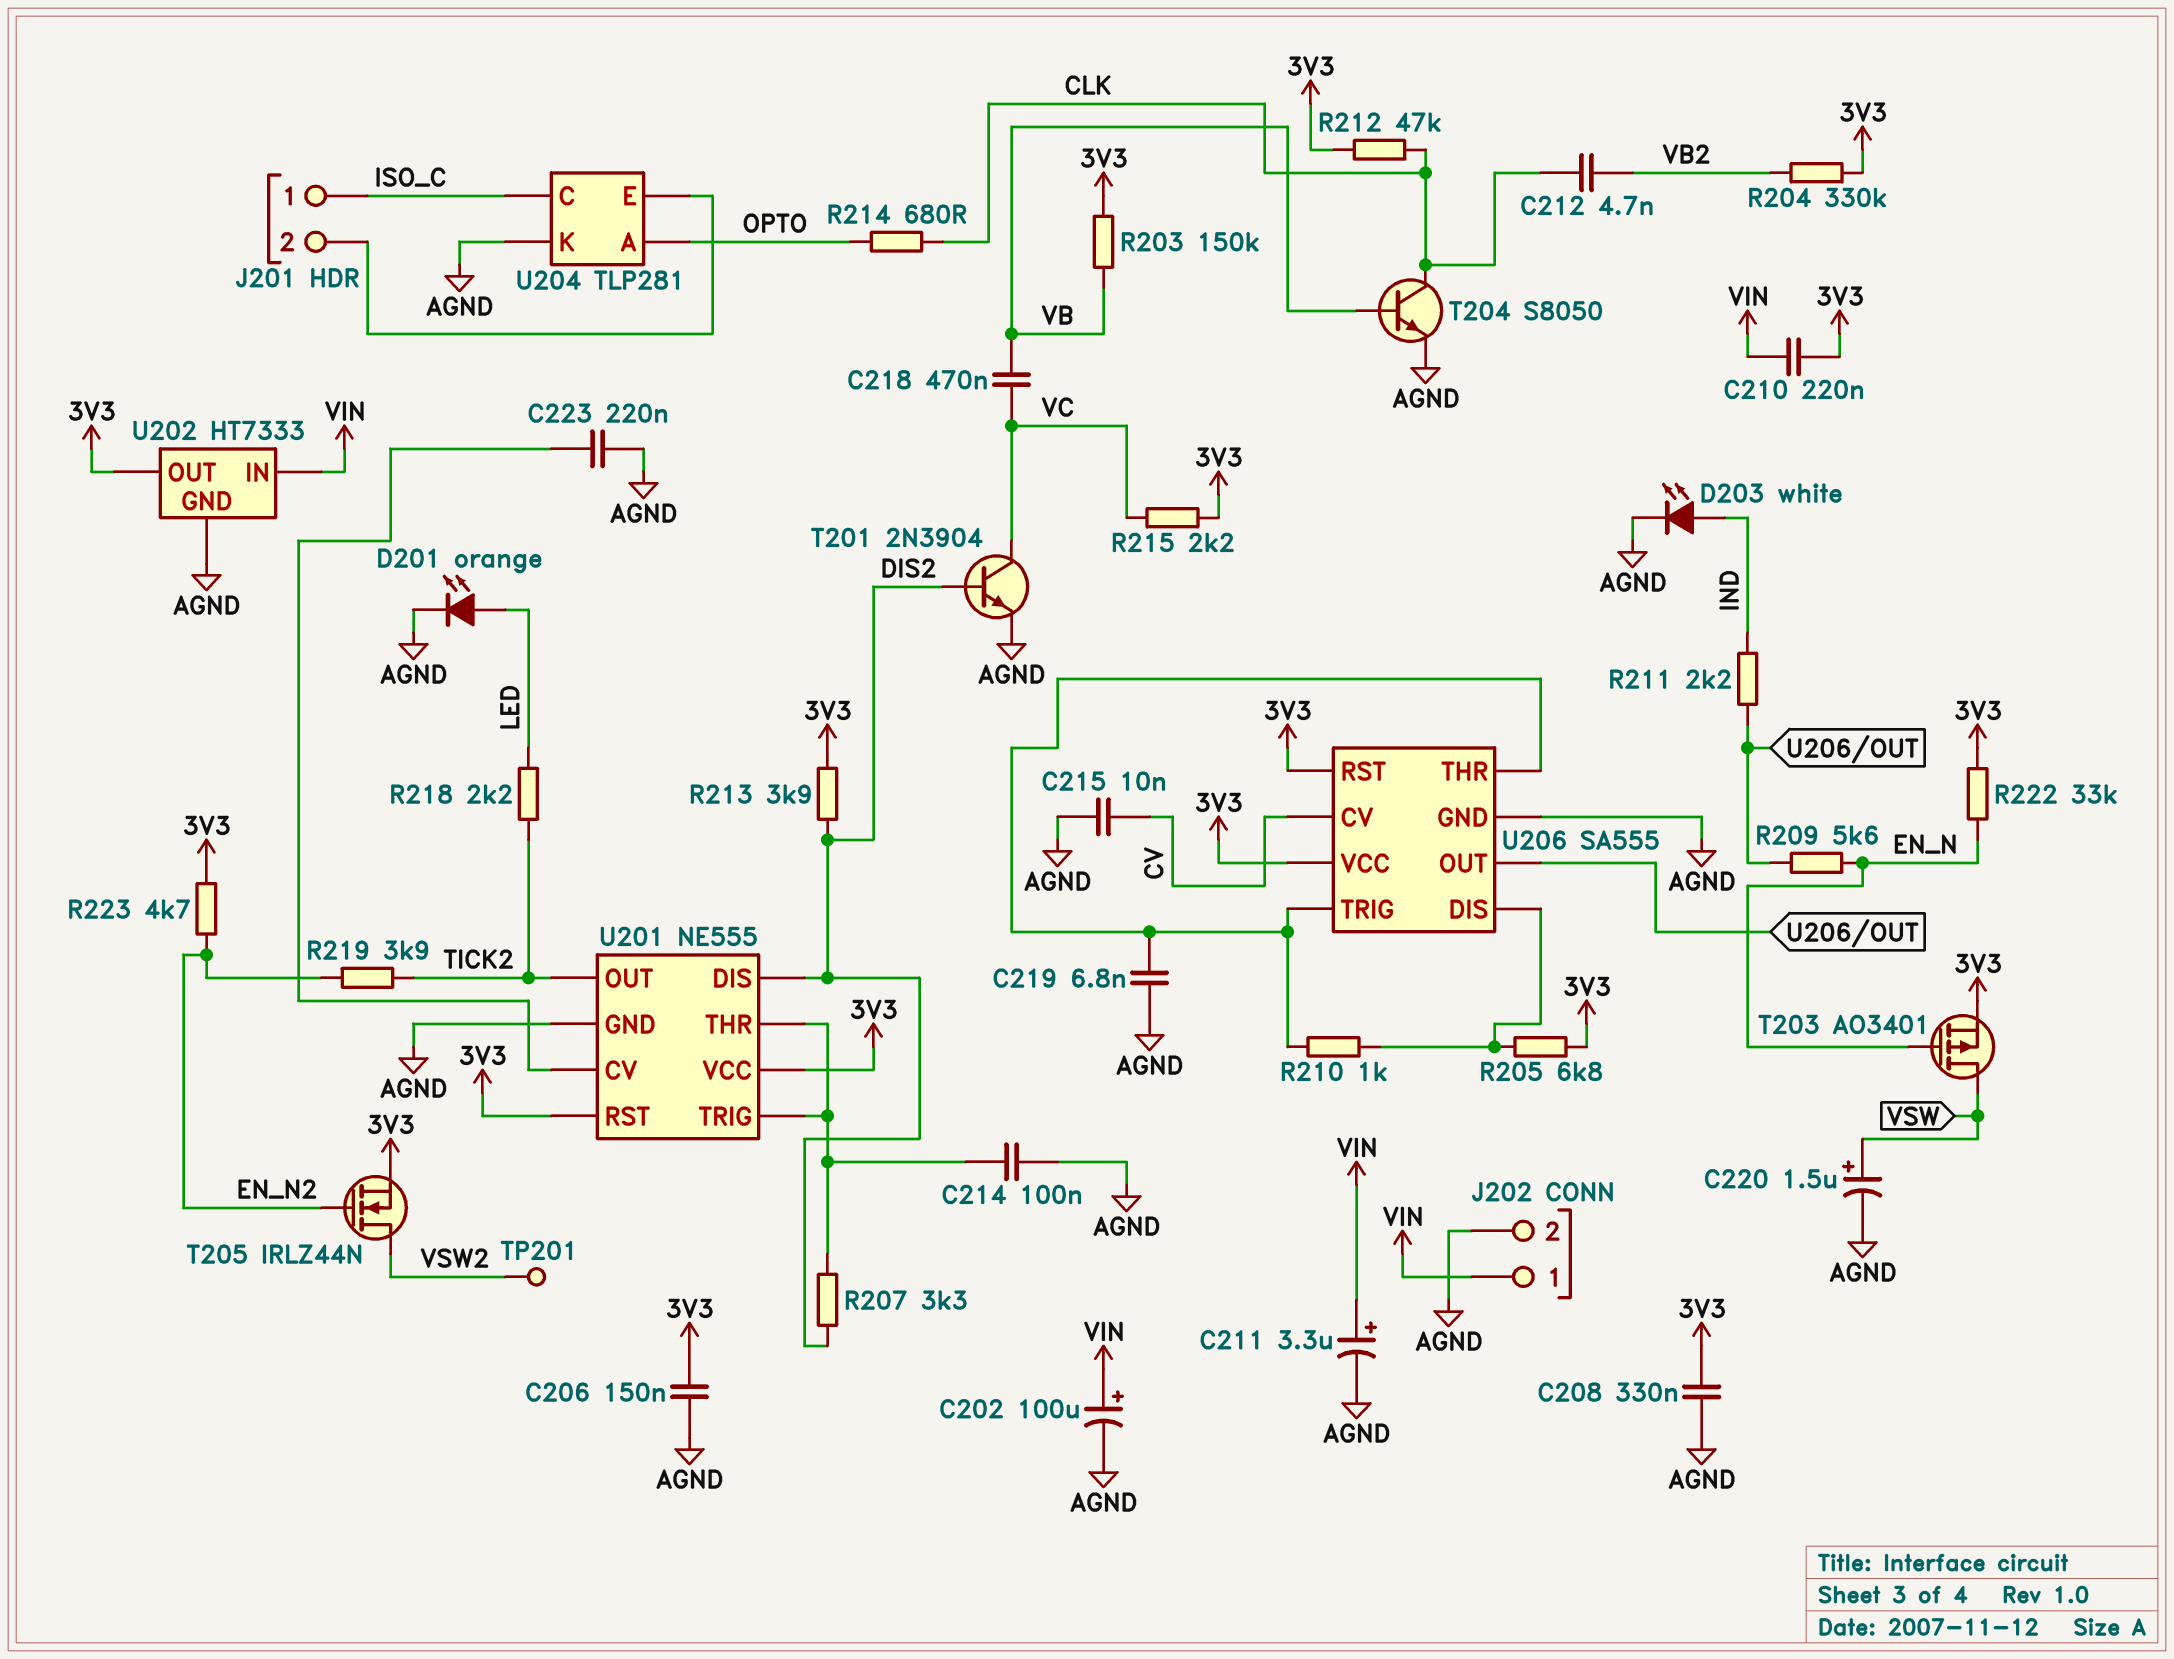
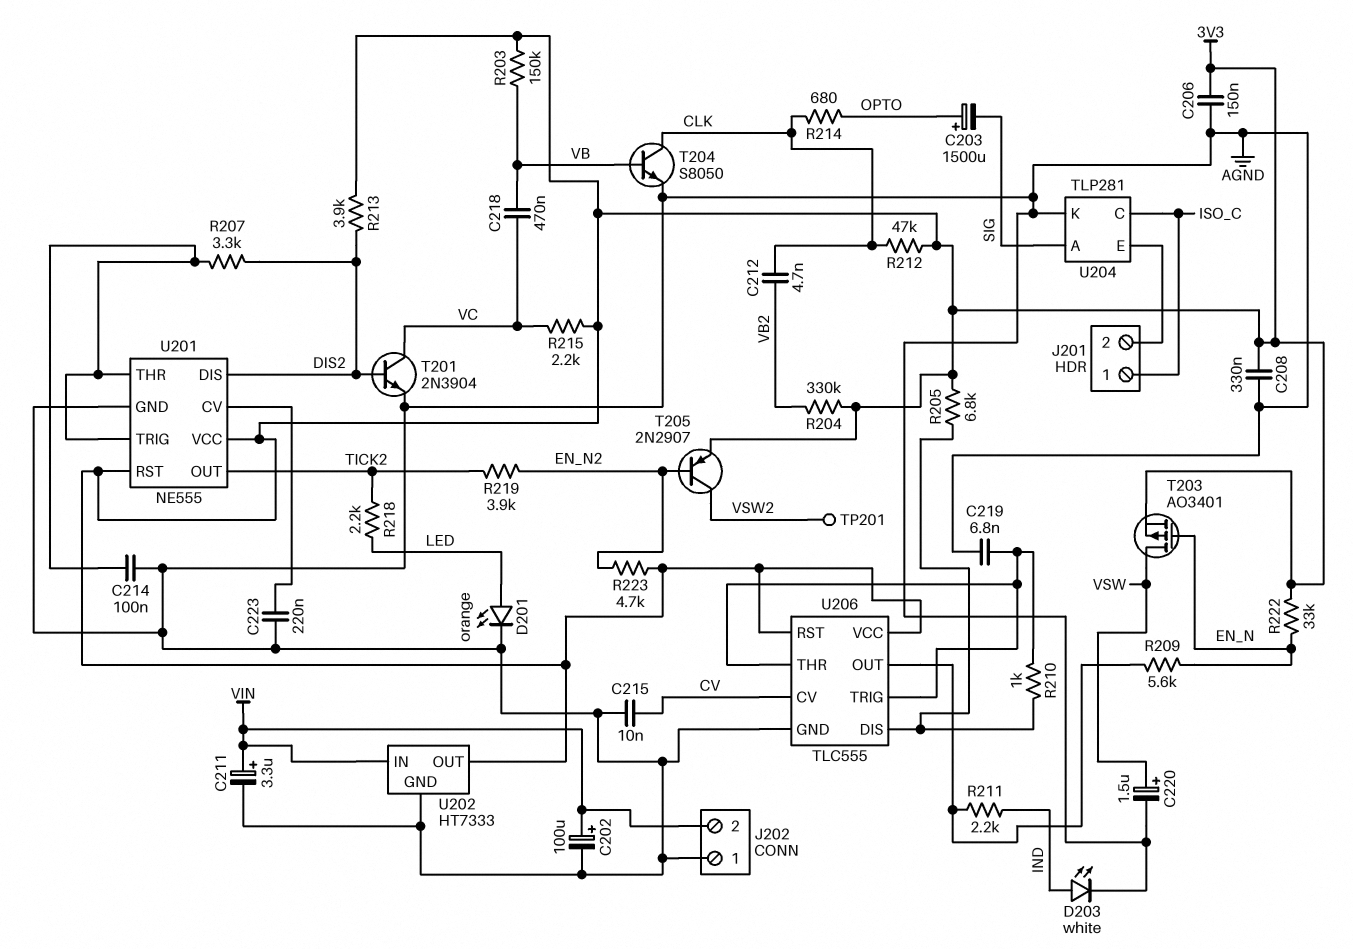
C203: none -> 1500uF (plus OPTO, minus SIG)
C210: 220nF (3V3, VIN) -> none
J202 pin 1: VIN -> AGND
J202 pin 2: AGND -> VIN
T205: NMOS IRLZ44N (G EN_N2, D VSW2, S 3V3) -> PNP 2N2907 (B EN_N2, C VSW2, E 3V3)
U204 pin A: OPTO -> SIG
U206: SA555 -> TLC555

